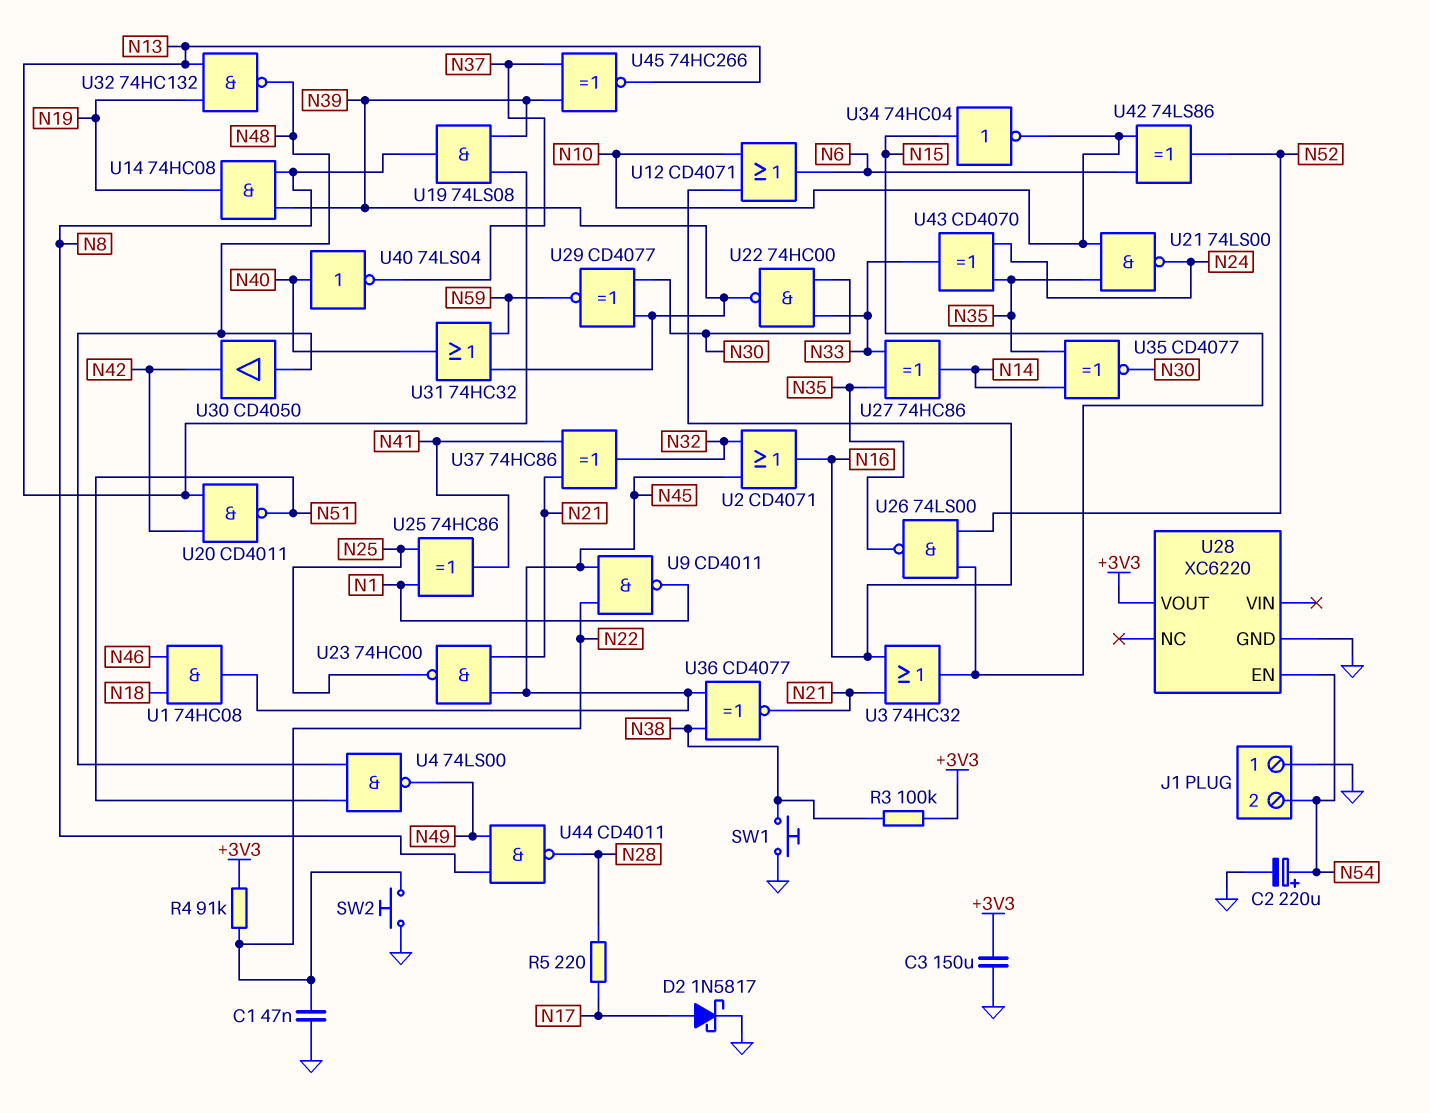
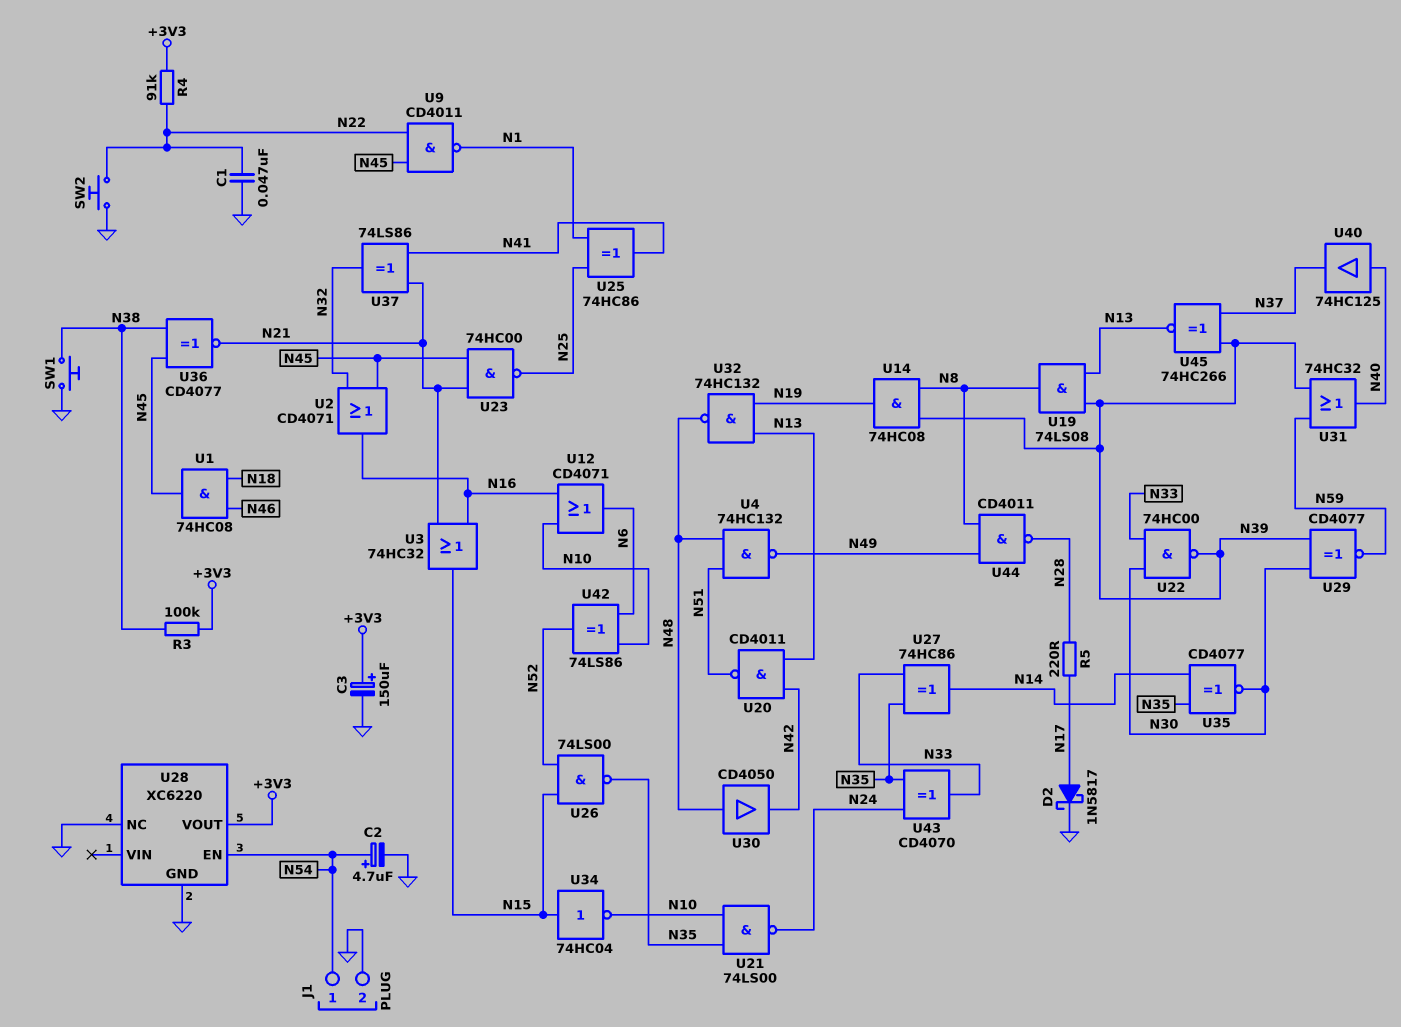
C2: 220uF (plus N54, minus GND) -> 4.7uF (plus N54, minus GND)
C3: 150uF (+3V3, GND) -> 150uF (plus +3V3, minus GND)
J1 pin 1: GND -> N54
J1 pin 2: N54 -> GND
U4: NAND 74LS00 (in N48, in N51, out N49) -> NAND 74HC132 (in N48, in N51, out N49)
U28 pin NC: none -> GND
U37: XOR 74HC86 (in N21, in N41, out N32) -> XOR 74LS86 (in N21, in N41, out N32)
U40: NOT 74LS04 (in N40, out N37) -> buffer 74HC125 (in N40, out N37)

